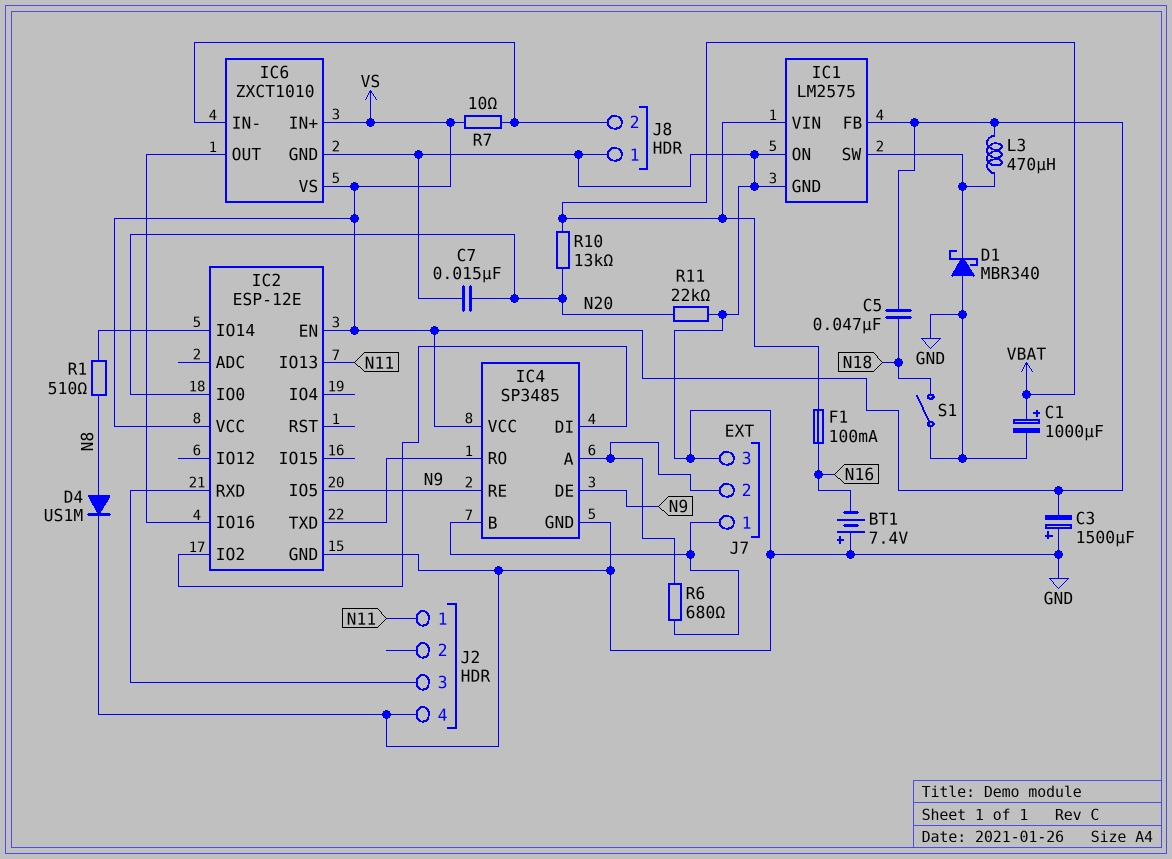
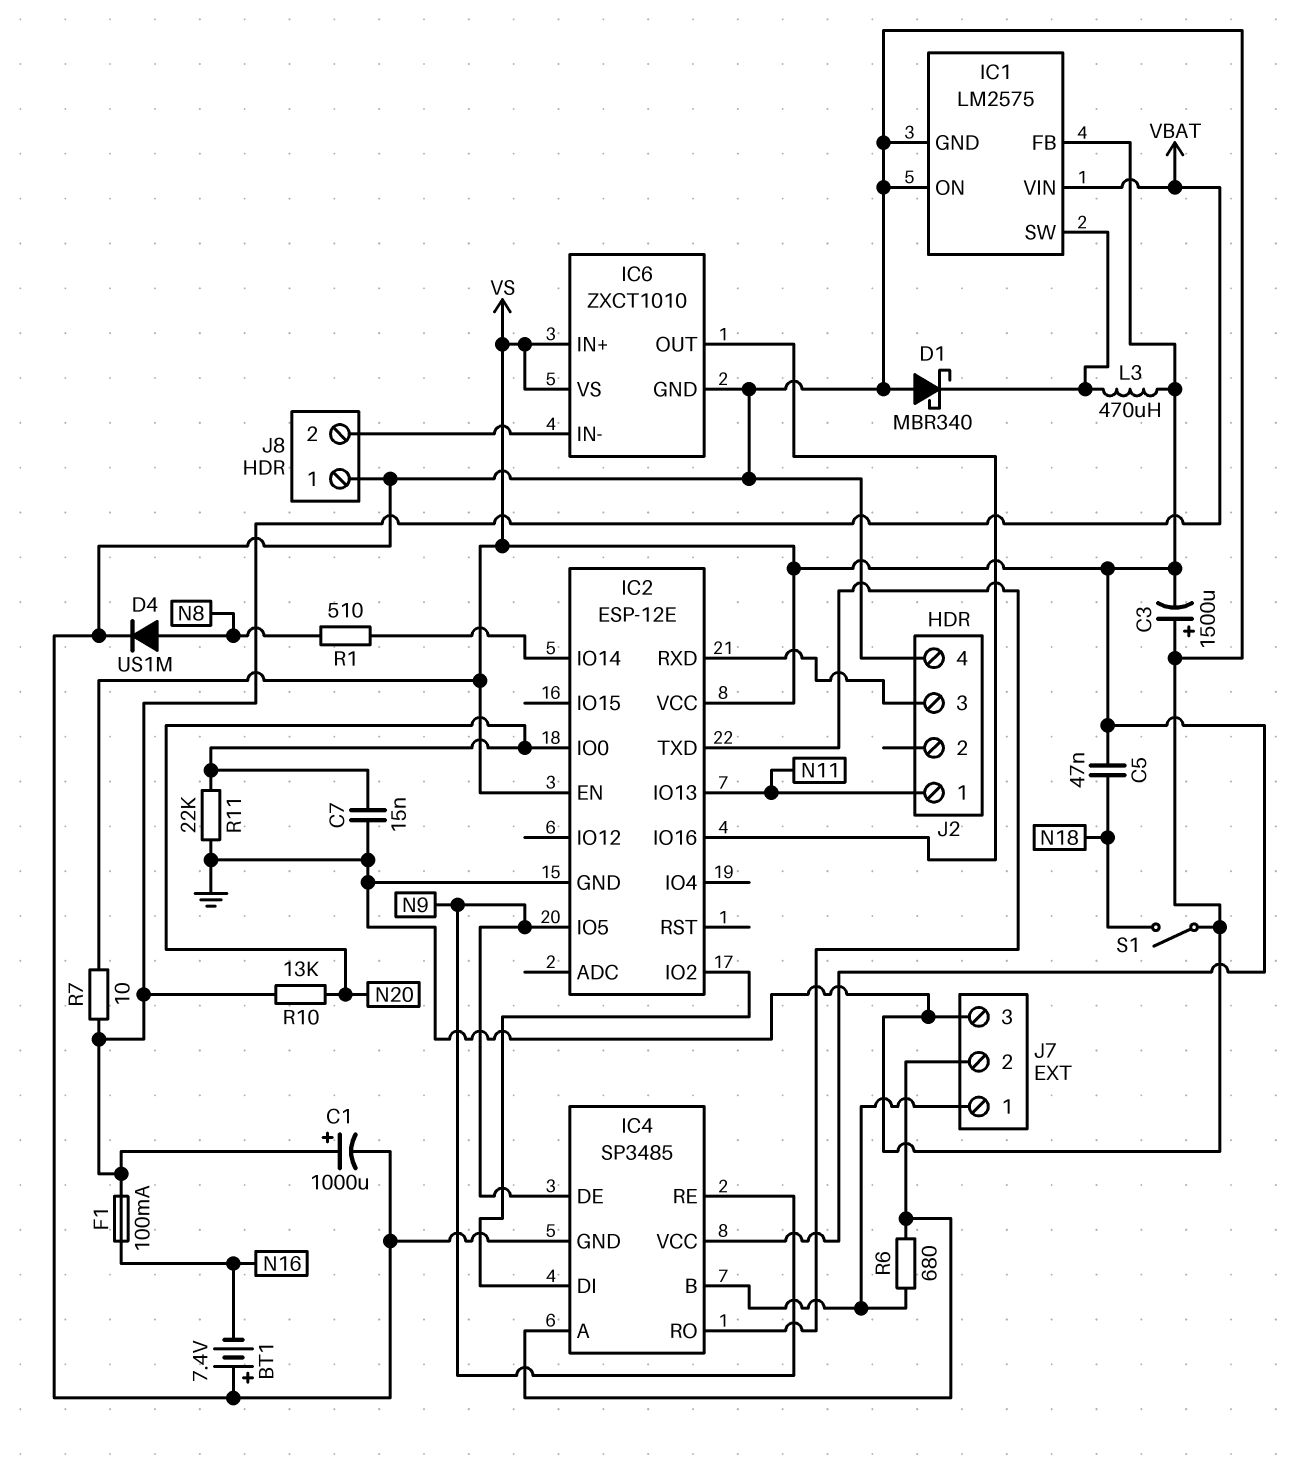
R7: 10 (IC6/IN-, VS) -> 10 (VBAT, VS)

